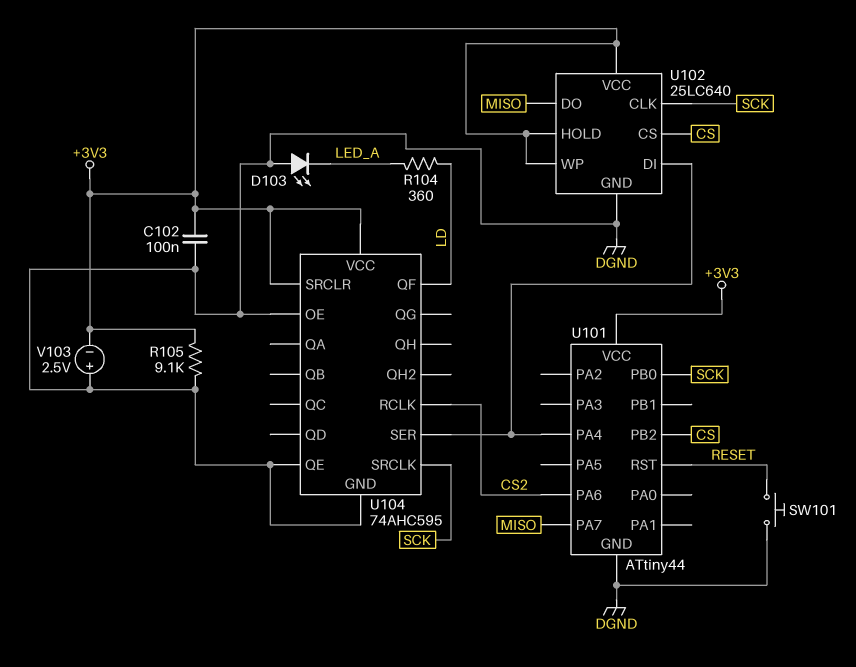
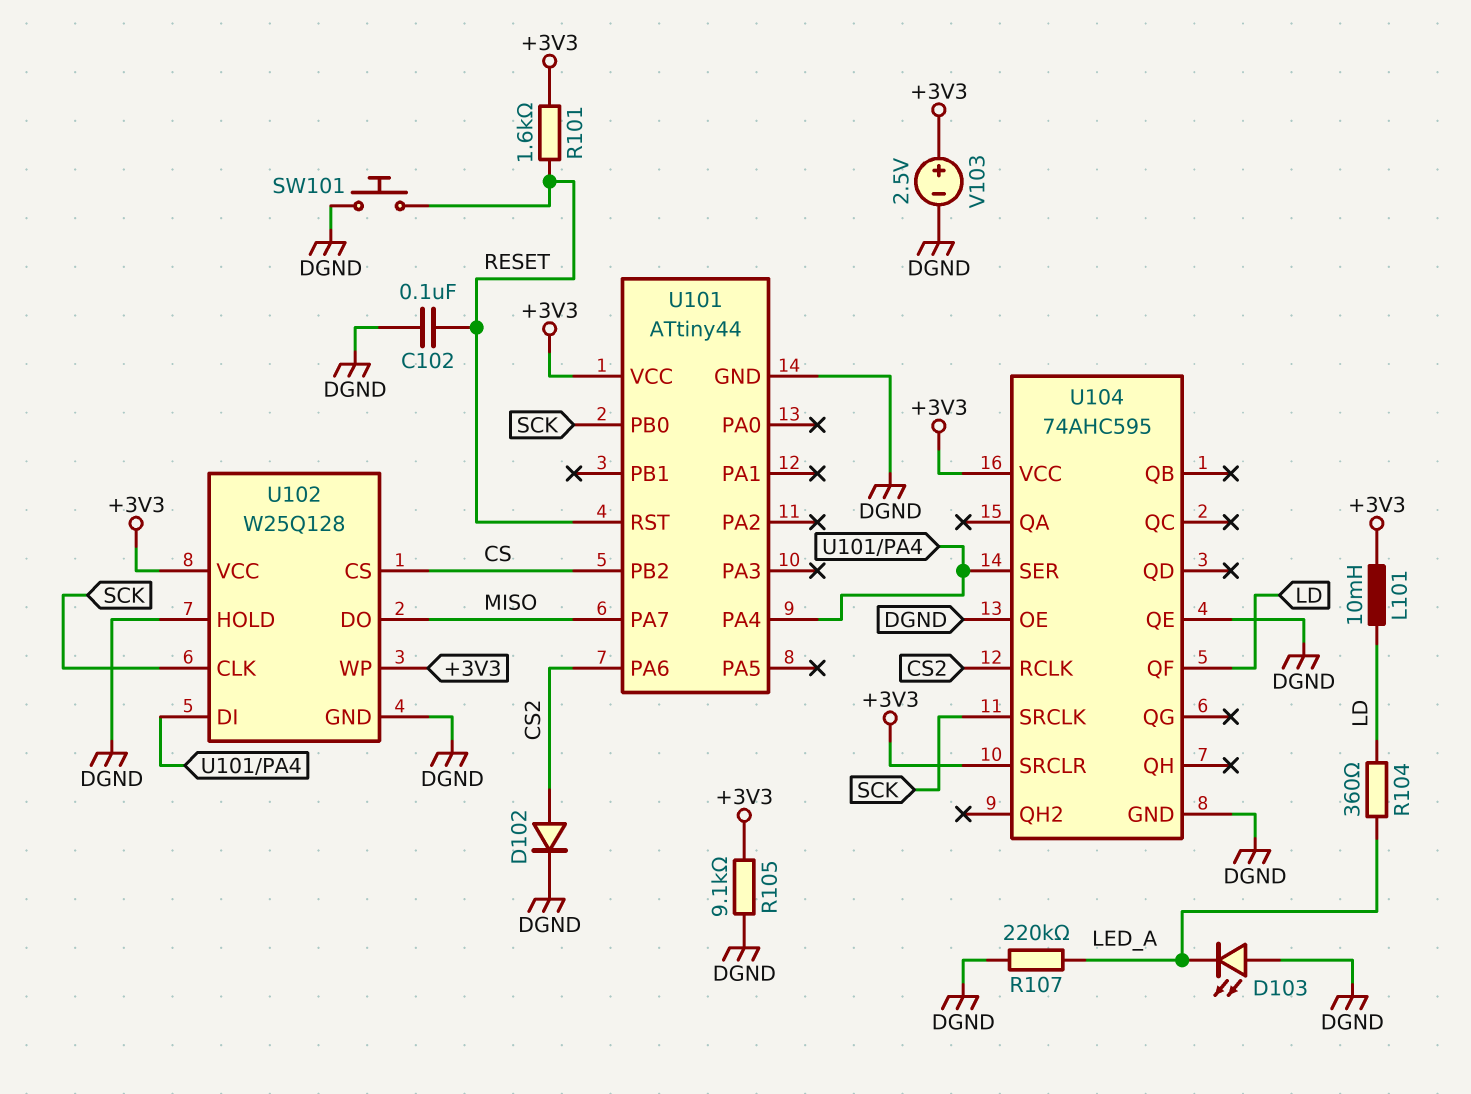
C102: 100nF (+3V3, DGND) -> 100nF (DGND, RESET)
D102: none -> diode (A CS2, K DGND)
L101: none -> 10mH (+3V3, LD)
R101: none -> 1.6k (+3V3, RESET)
R107: none -> 220k (DGND, LED_A)
U102: 25LC640 -> W25Q128
U102 pin HOLD: +3V3 -> DGND
V103: 2.5V (plus DGND, minus +3V3) -> 2.5V (plus +3V3, minus DGND)

